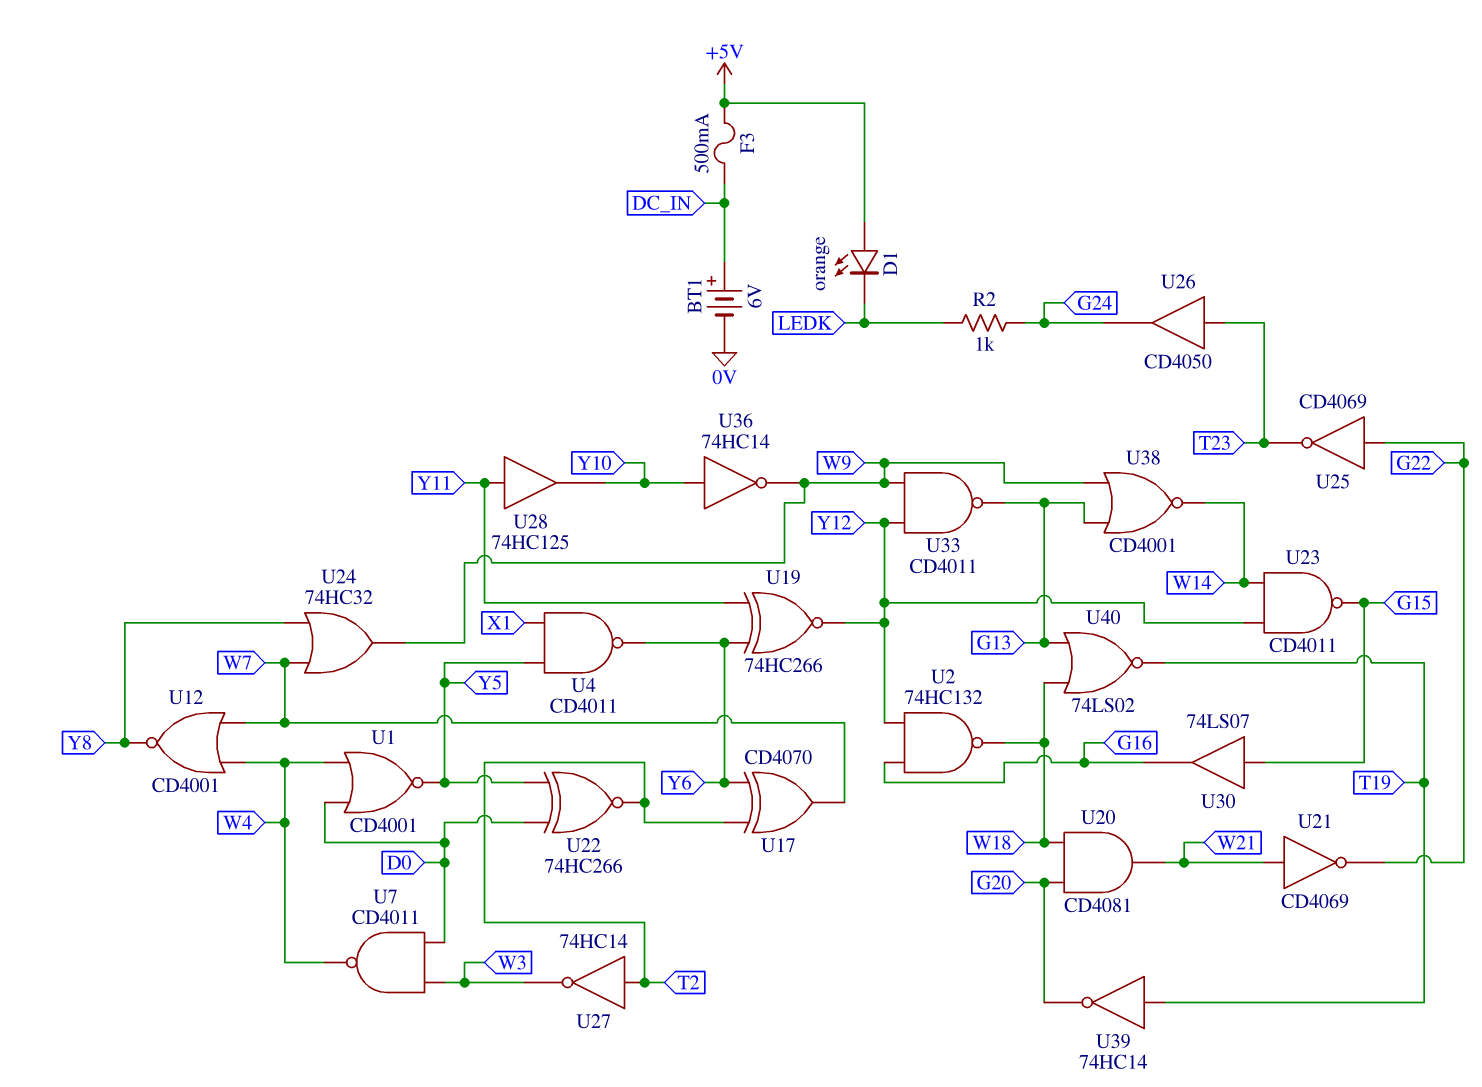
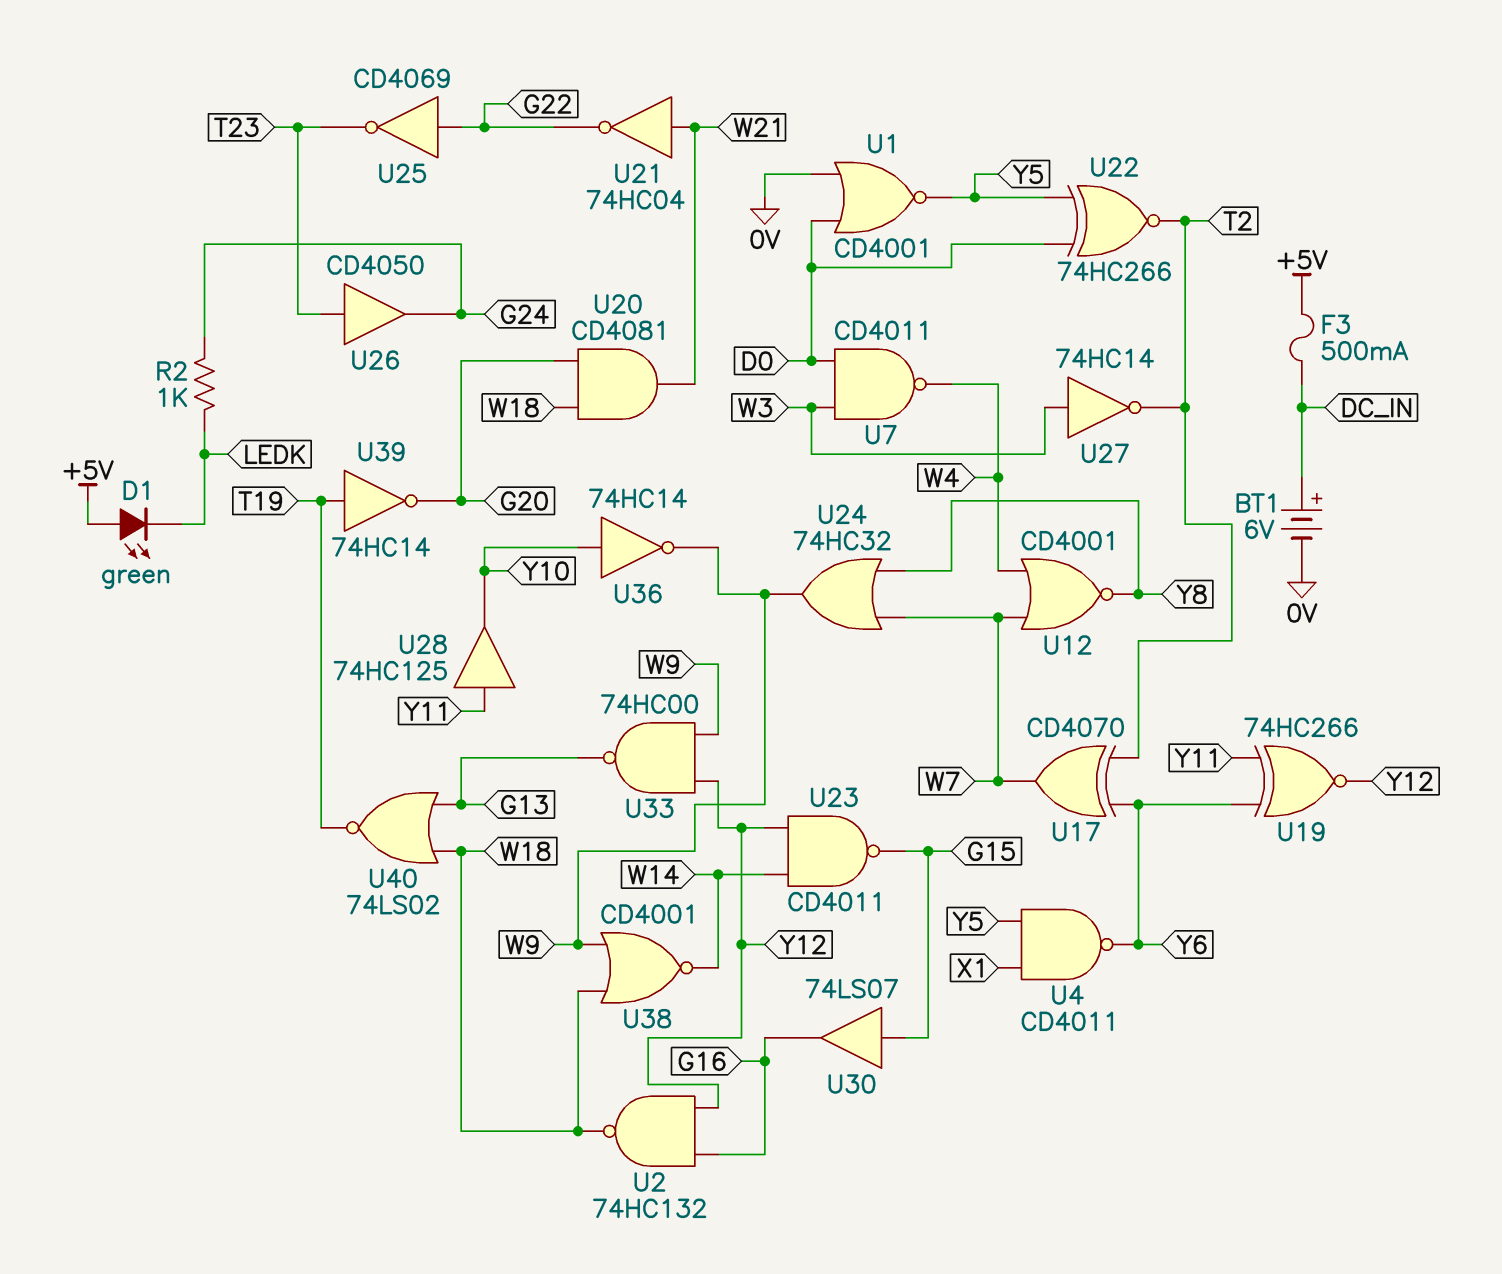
D1: LED orange (A +5V, K LEDK) -> LED green (A +5V, K LEDK)
U1: NOR CD4001 (in D0, in W4, out Y5) -> NOR CD4001 (in 0V, in D0, out Y5)
U21: NOT CD4069 (in W21, out G22) -> NOT 74HC04 (in W21, out G22)
U27: NOT 74HC14 (in T2, out W3) -> NOT 74HC14 (in W3, out T2)
U33: NAND CD4011 (in W9, in Y12, out G13) -> NAND 74HC00 (in W9, in Y12, out G13)
U38: NOR CD4001 (in G13, in W9, out W14) -> NOR CD4001 (in W9, in W18, out W14)

